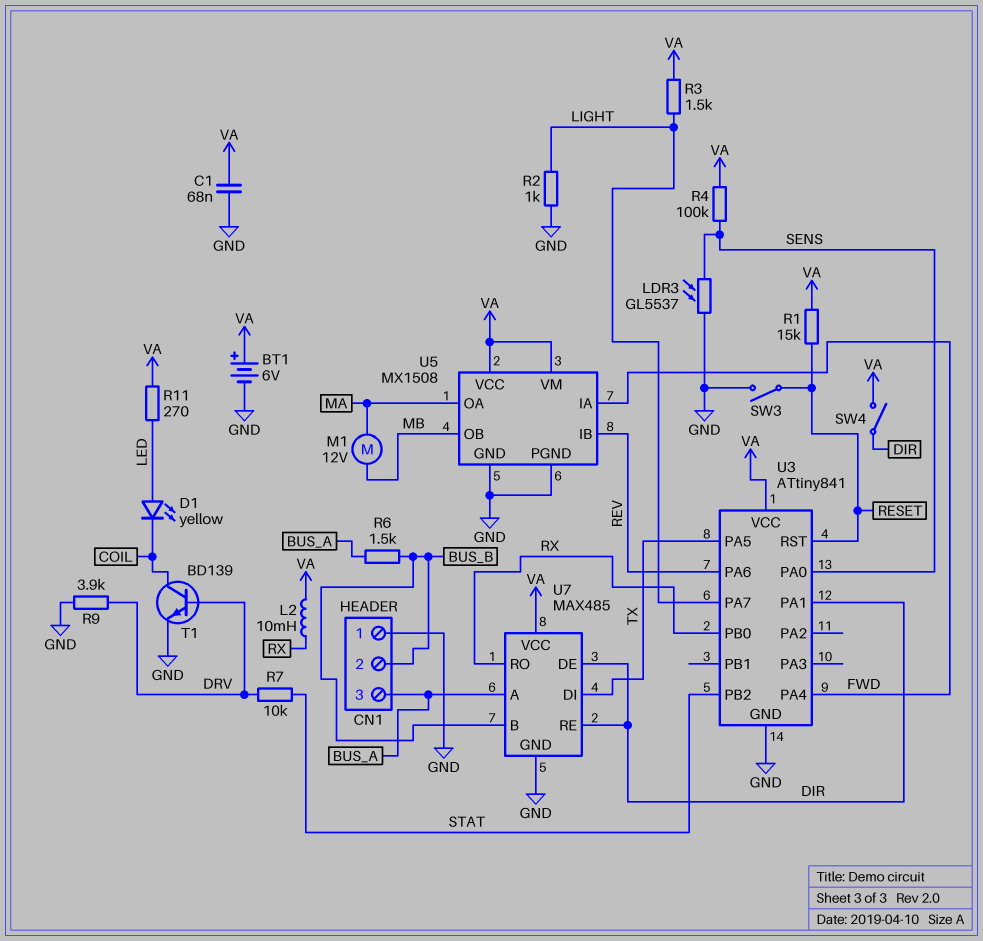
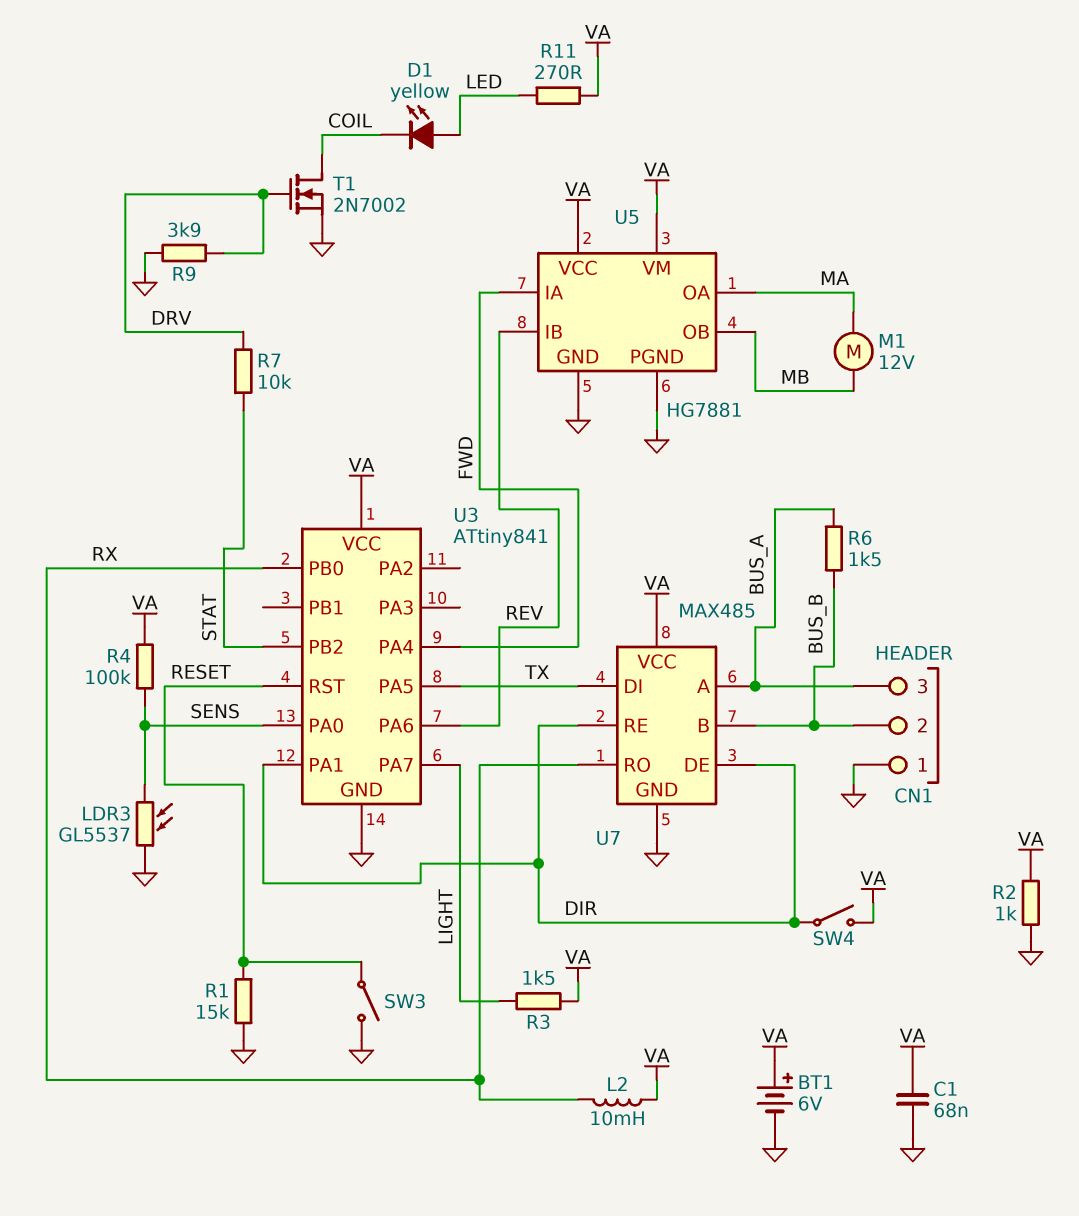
R1: 15k (RESET, VA) -> 15k (GND, RESET)
R2: 1k (GND, LIGHT) -> 1k (GND, VA)
T1: NPN BD139 (B DRV, C COIL, E GND) -> NMOS 2N7002 (G DRV, D COIL, S GND)
U5: MX1508 -> HG7881

